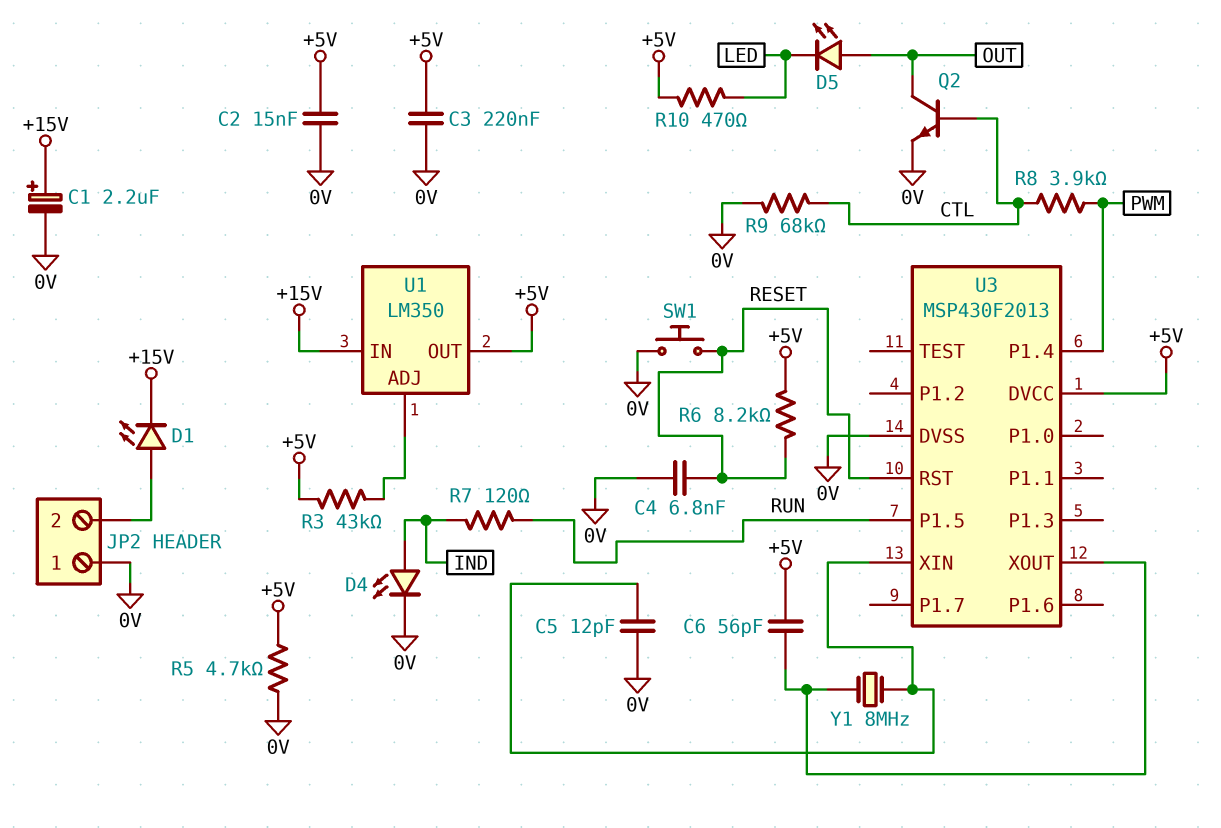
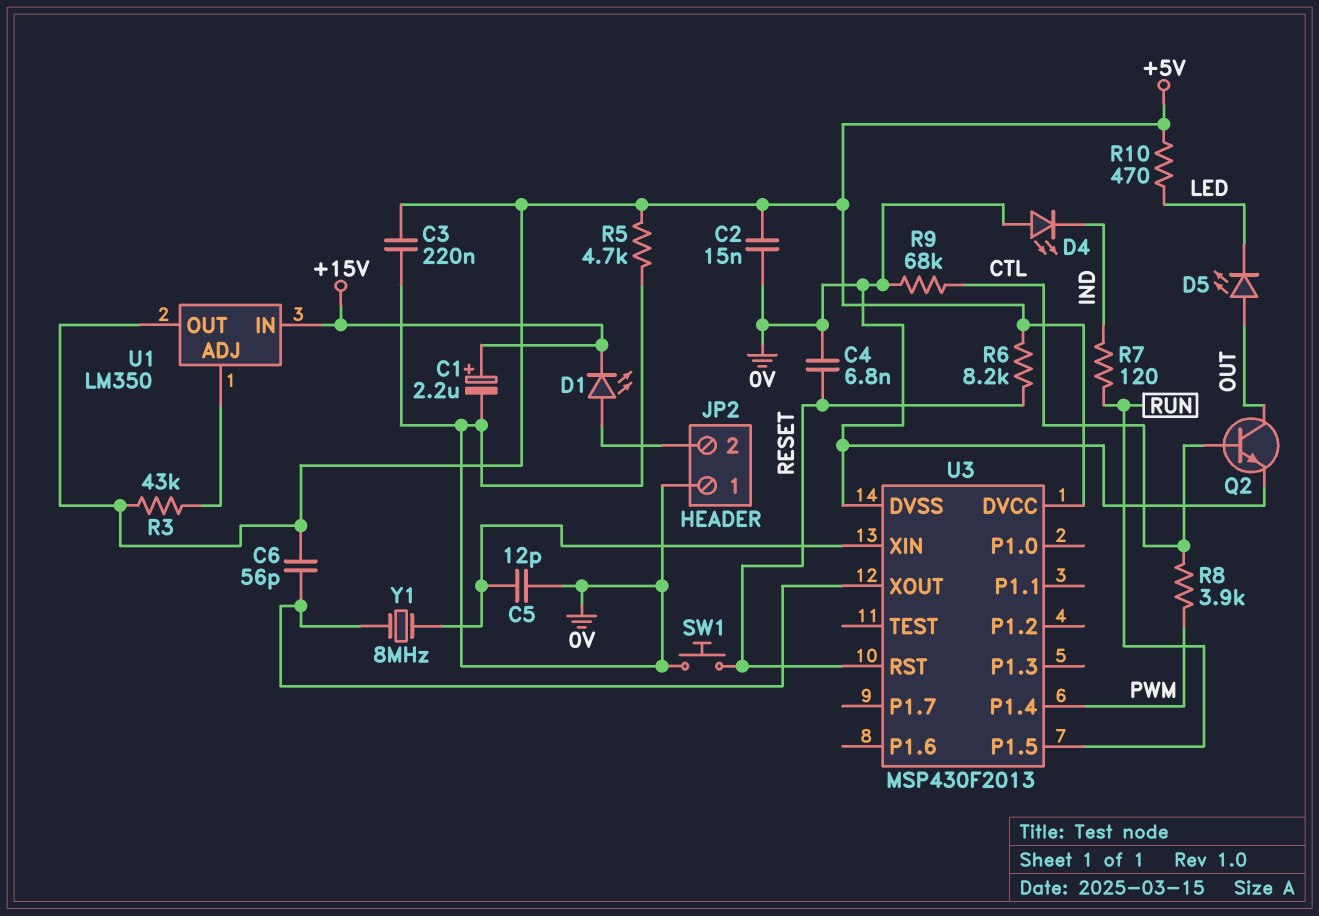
D4: LED (A IND, K 0V) -> LED (A 0V, K IND)

